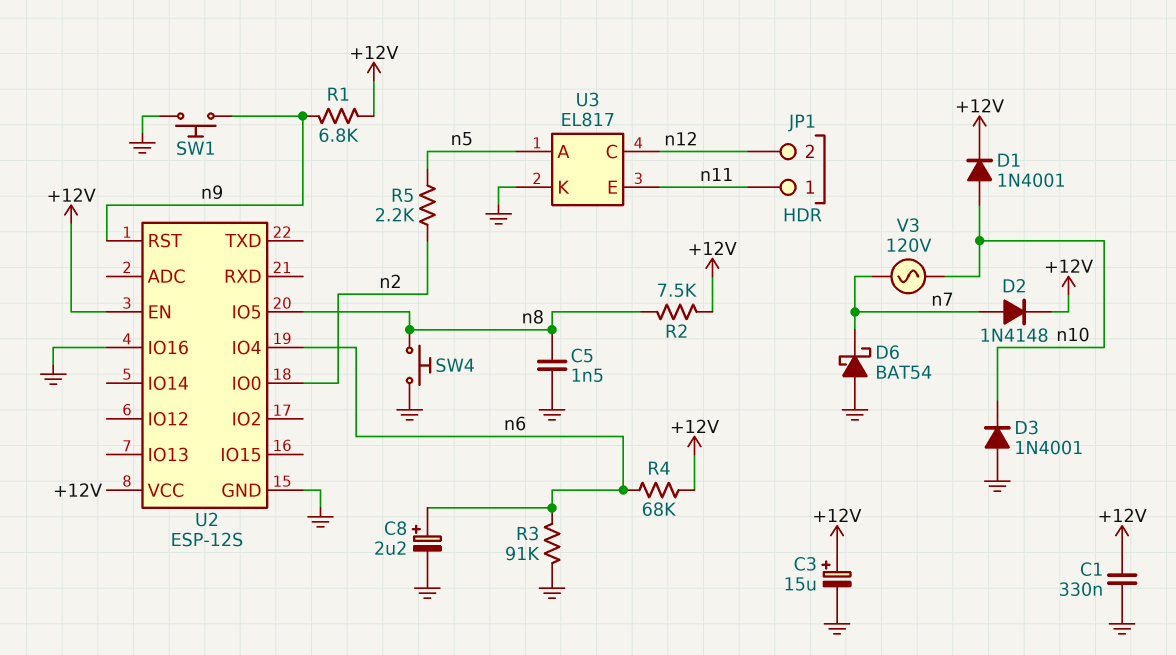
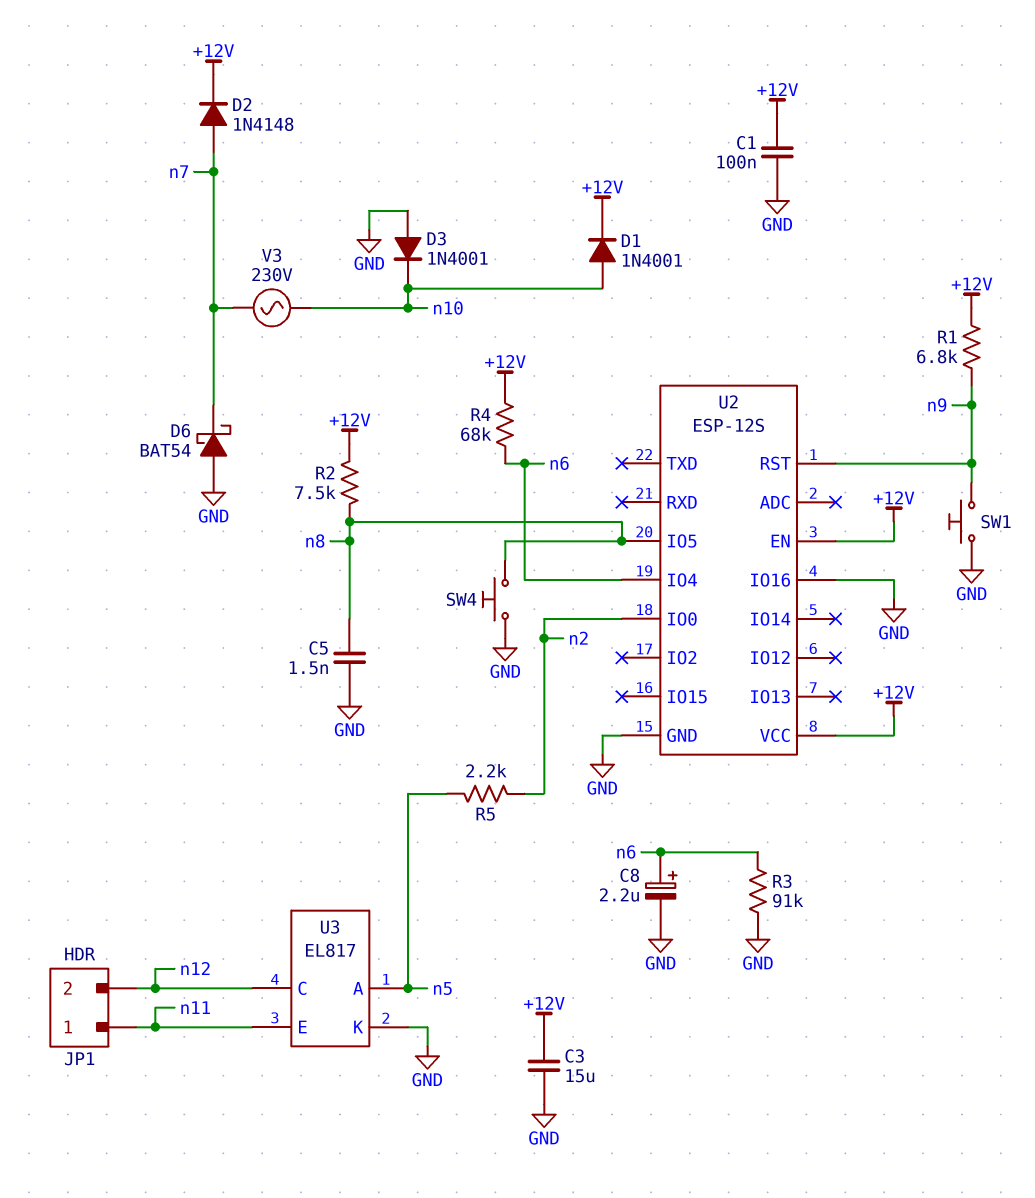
C1: 330nF (+12V, GND) -> 100nF (+12V, GND)
C3: 15uF (plus +12V, minus GND) -> 15uF (+12V, GND)
V3: AC 120V (n7, n10) -> AC 230V (n7, n10)

